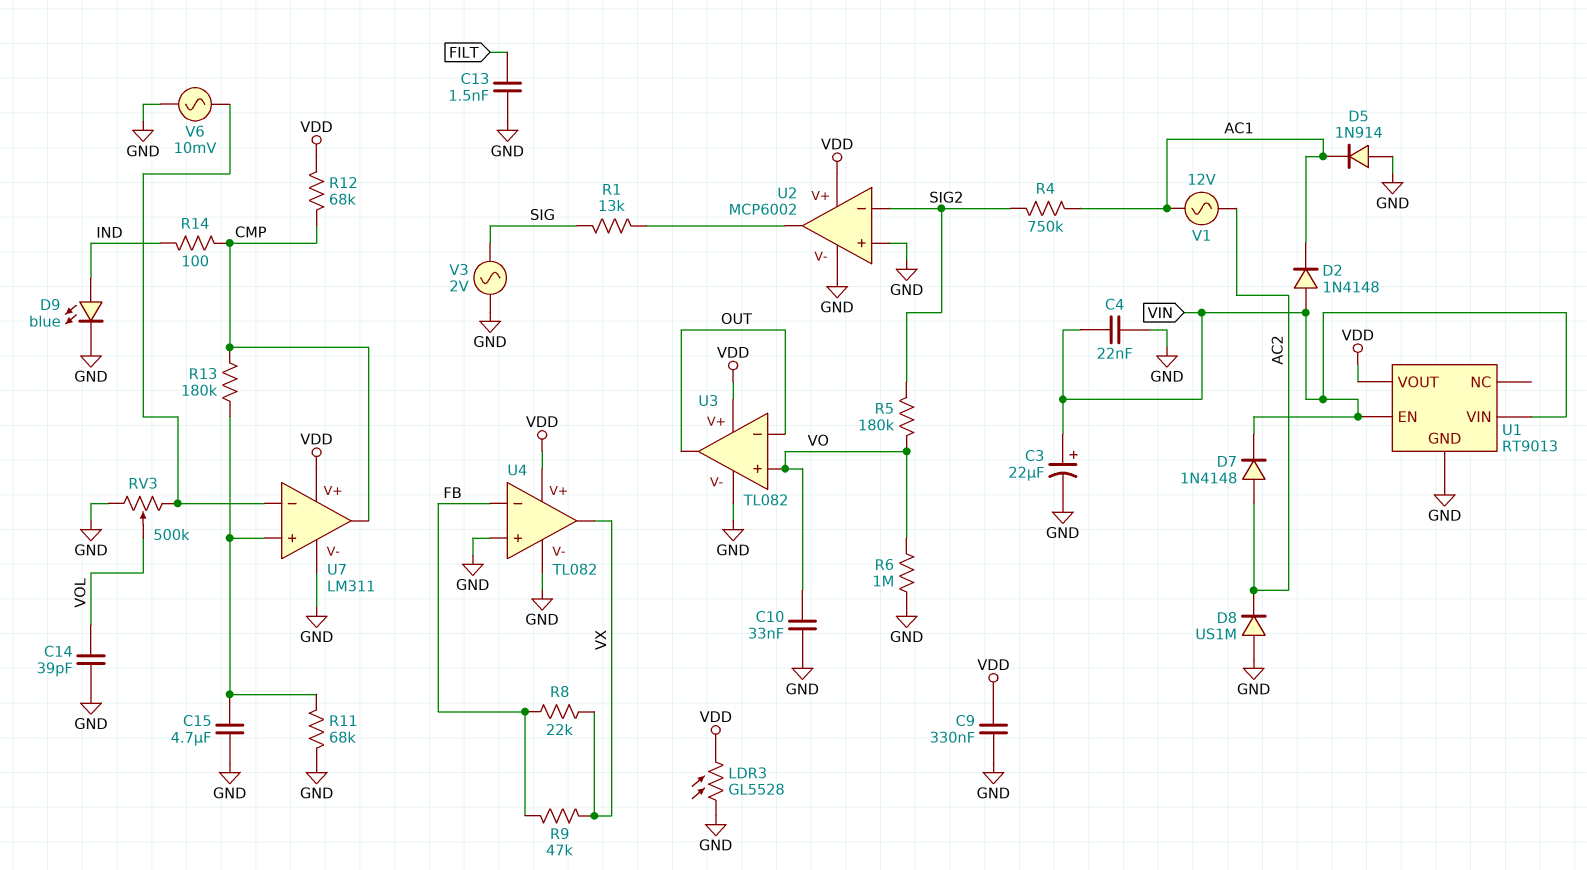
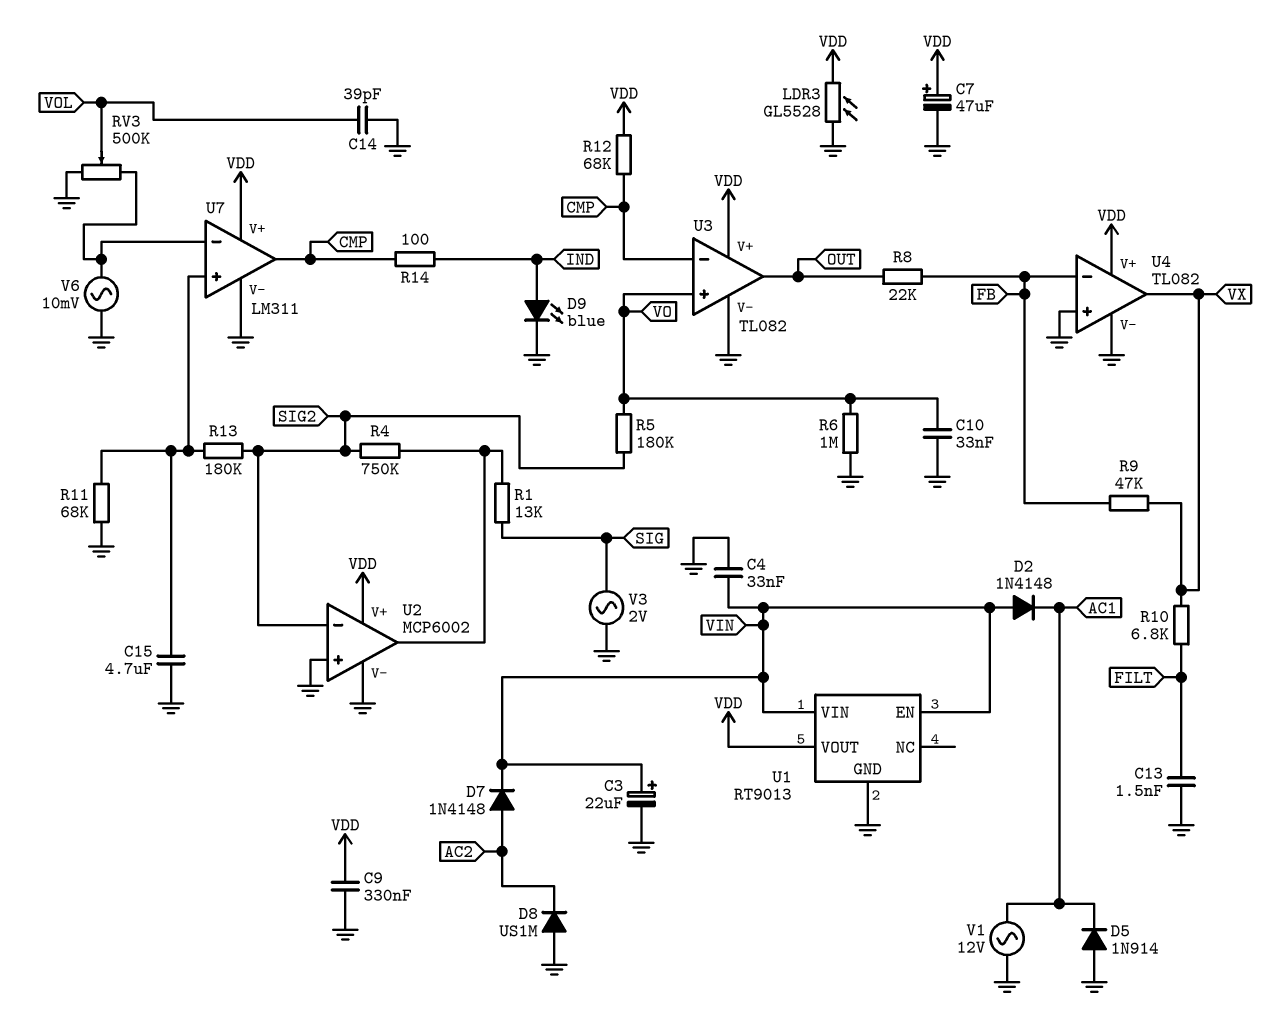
C4: 22nF (GND, VIN) -> 33nF (GND, VIN)
C7: none -> 47uF (plus VDD, minus GND)
R4: 750k (AC1, SIG2) -> 750k (SIG2, U2/out)
R8: 22k (FB, VX) -> 22k (FB, OUT)
R10: none -> 6.8k (FILT, VX)
R13: 180k (CMP, U7/in+) -> 180k (SIG2, U7/in+)
U3 pin in-: OUT -> CMP
V1: AC 12V (AC1, AC2) -> AC 12V (AC1, GND)

